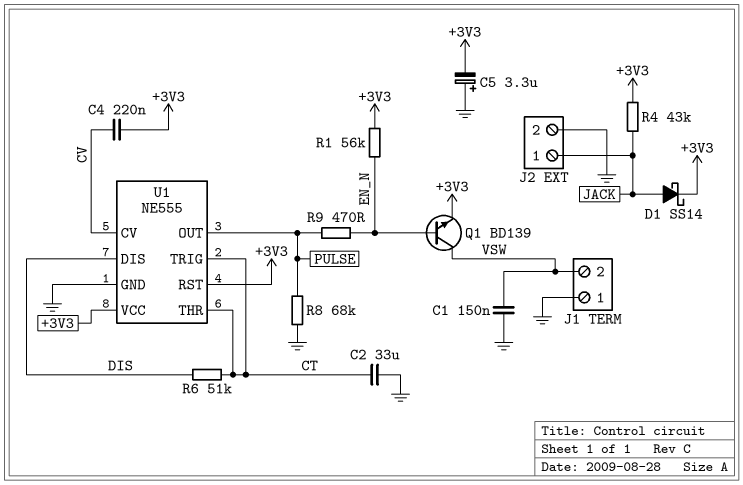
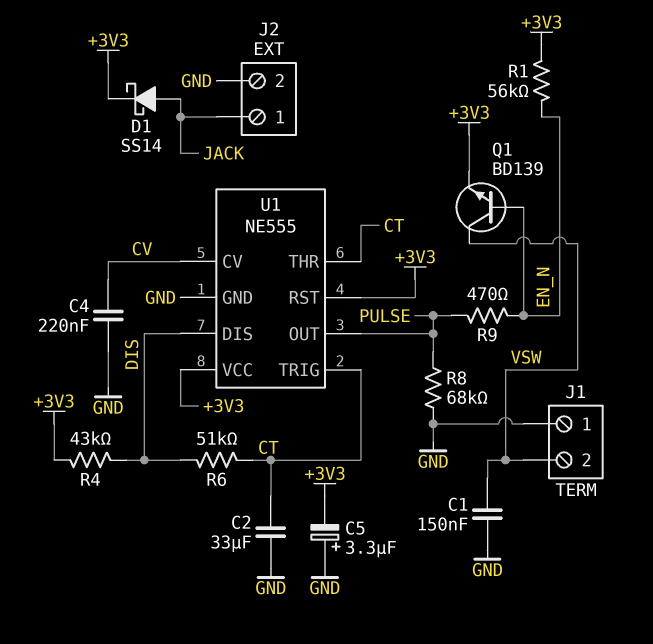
C4: 220nF (+3V3, CV) -> 220nF (CV, GND)
R4: 43k (+3V3, JACK) -> 43k (+3V3, DIS)

